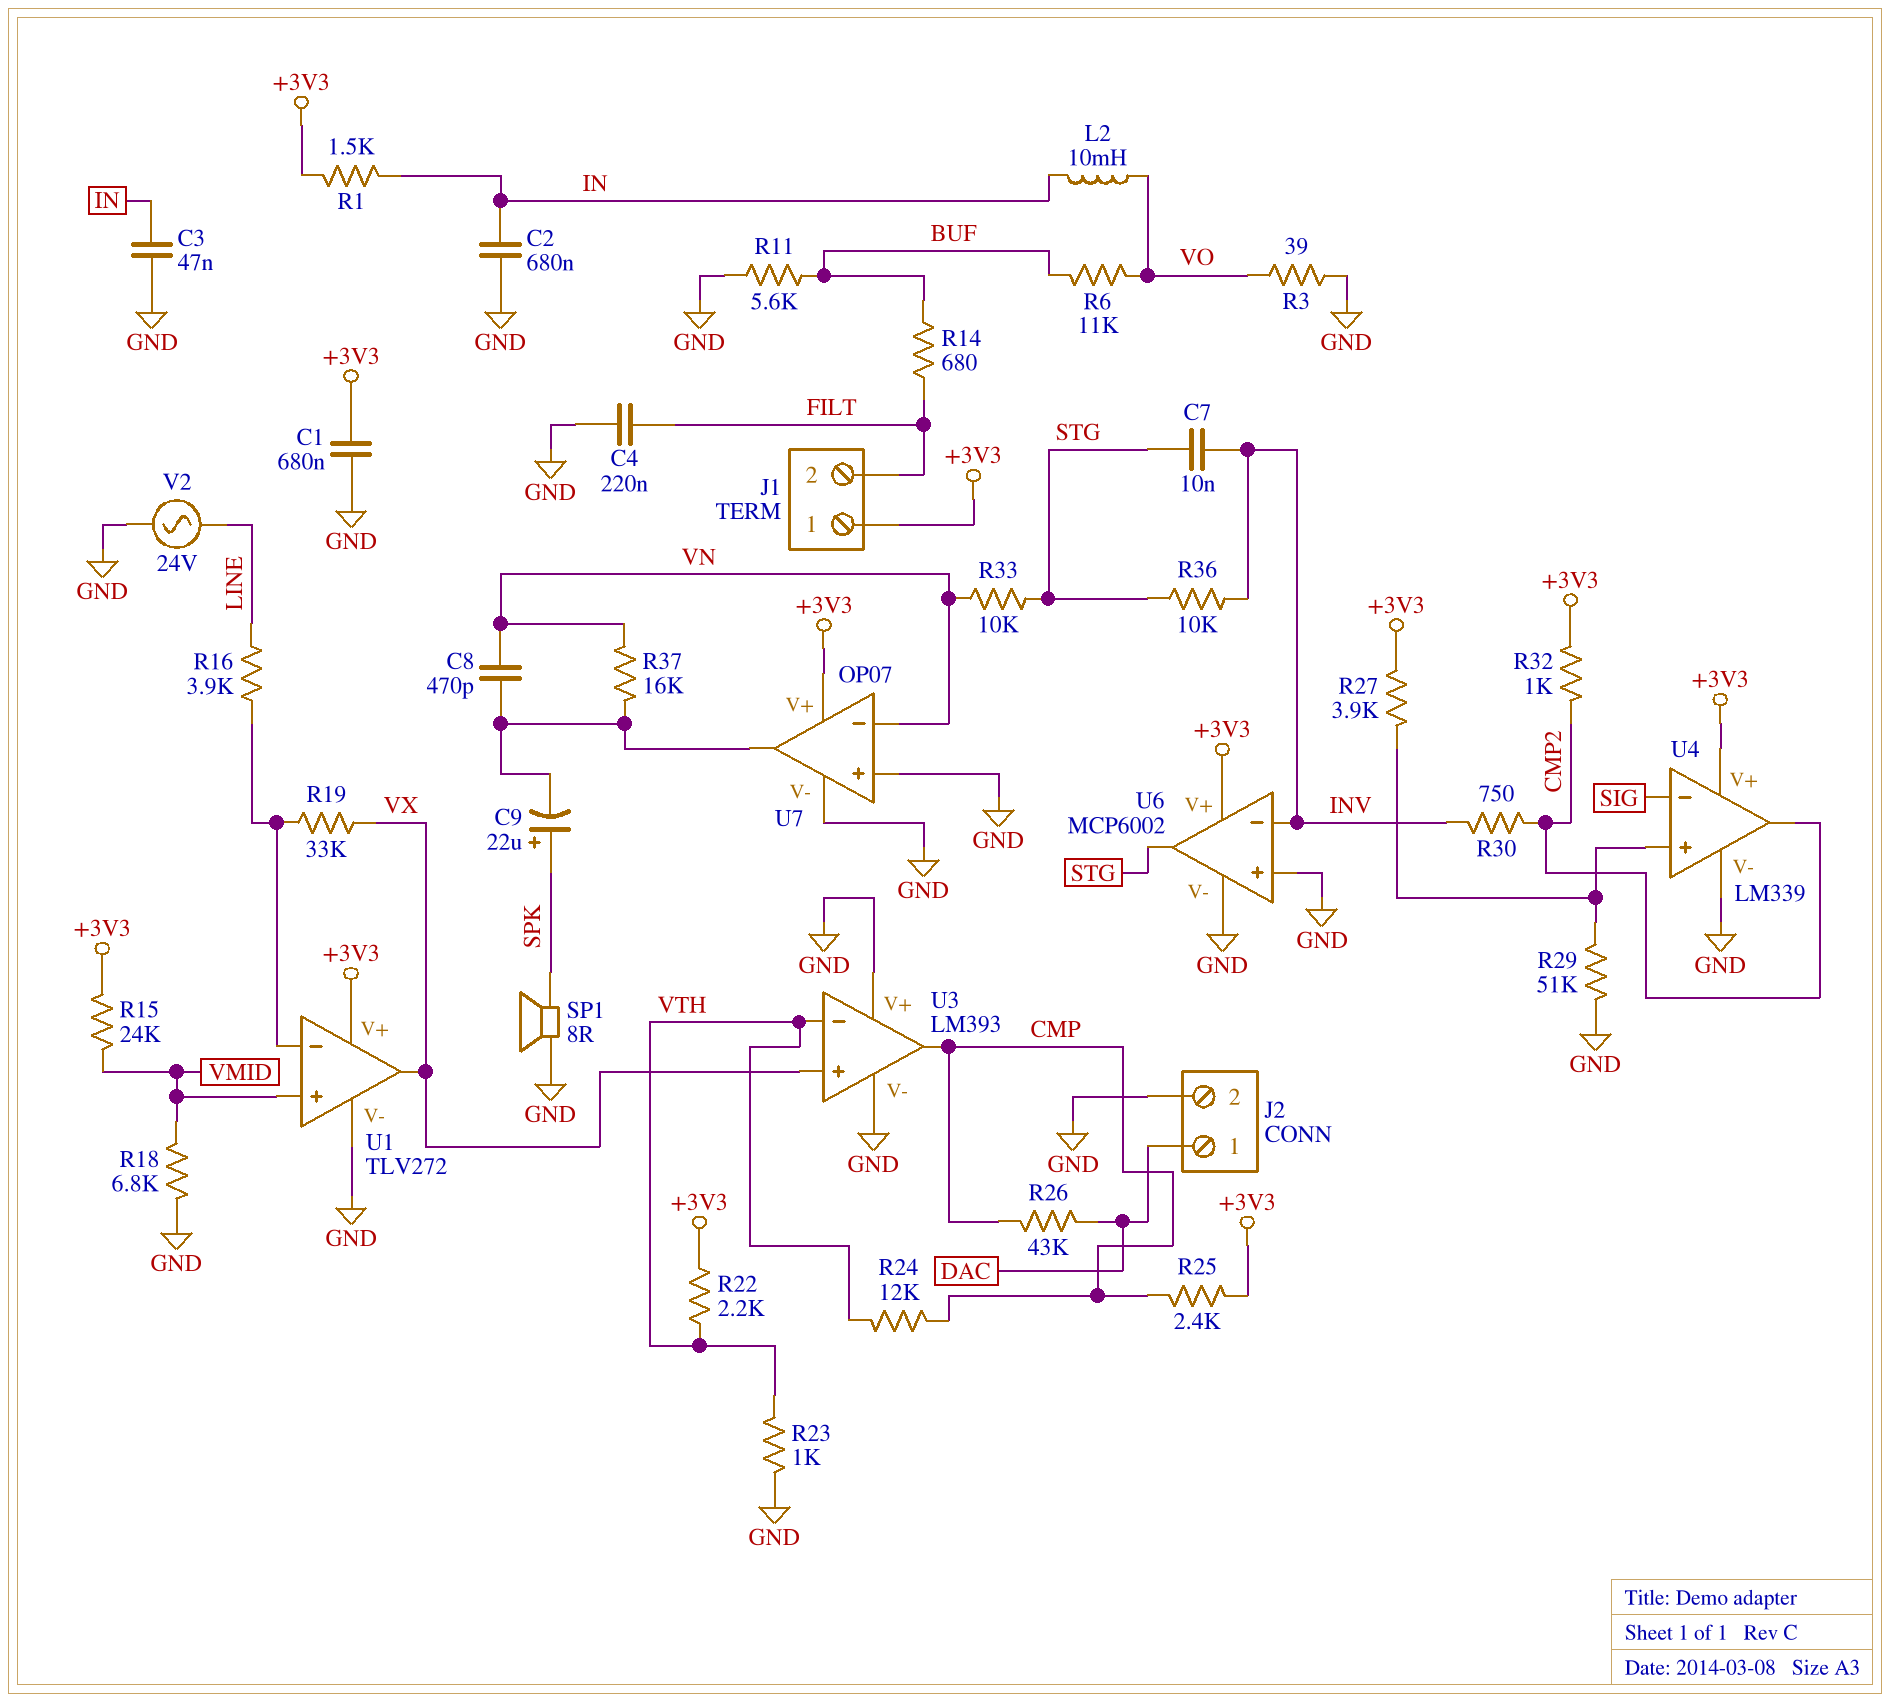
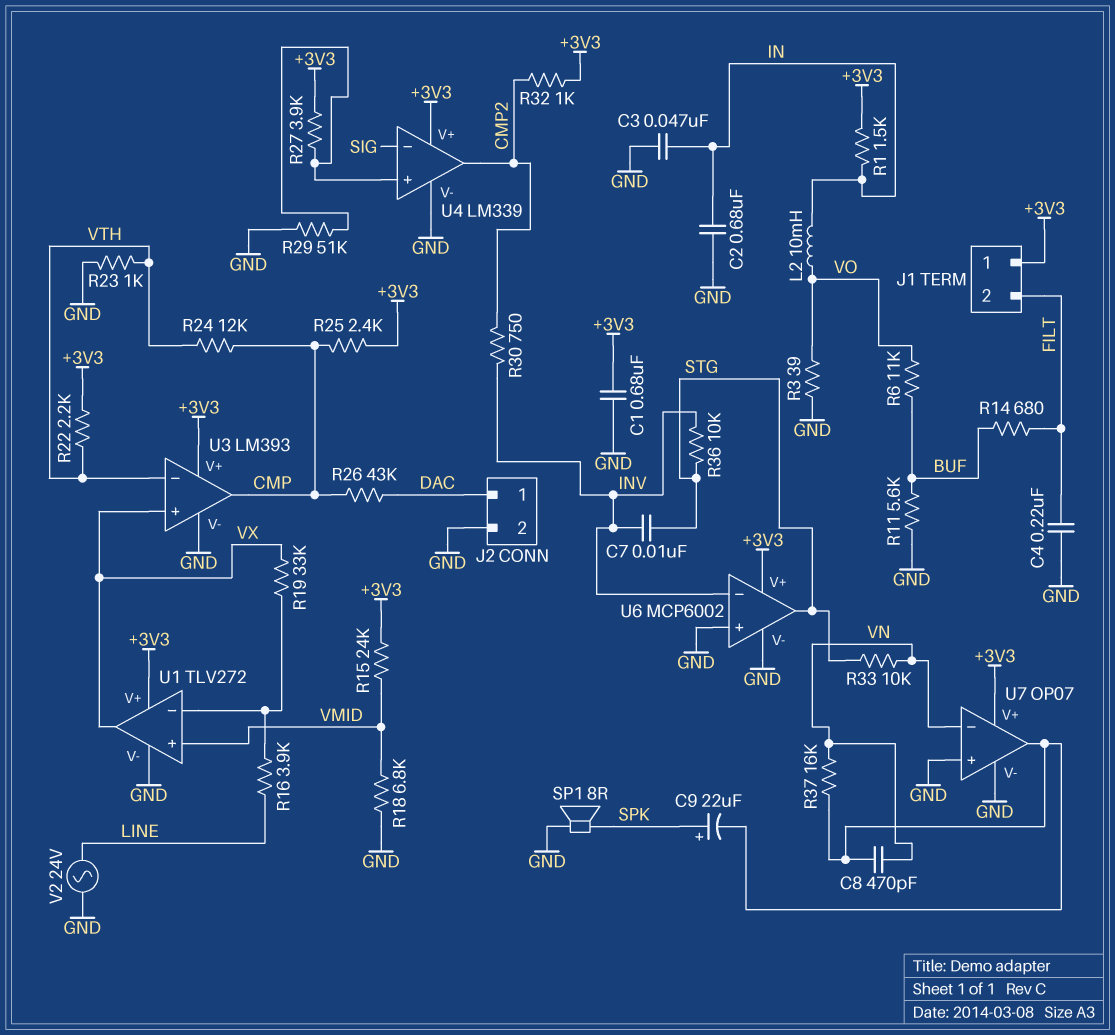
U3 pin V+: GND -> +3V3

